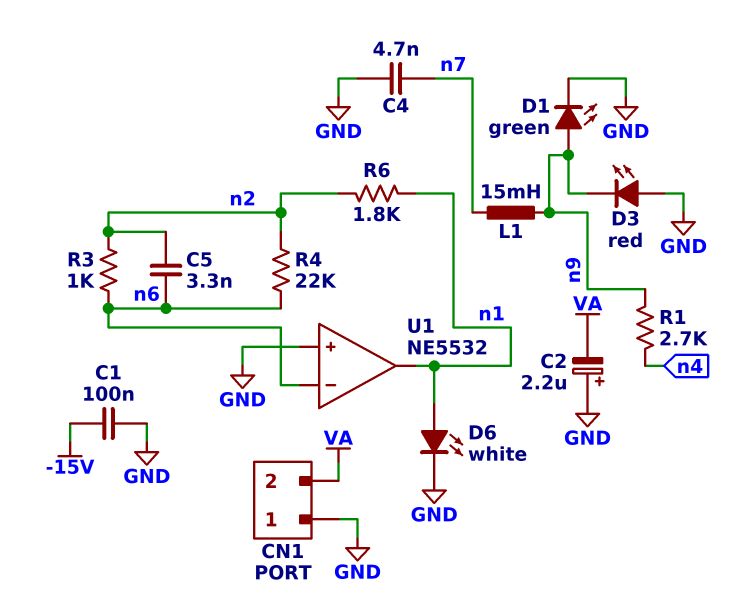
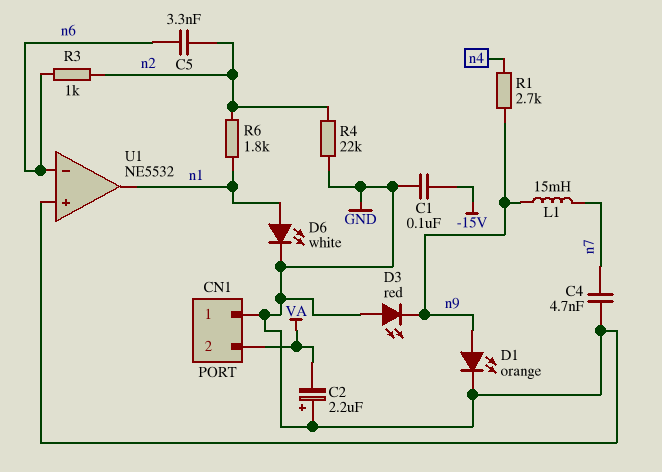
D1: LED green (A n9, K GND) -> LED orange (A n9, K GND)
R4: 22k (n2, n6) -> 22k (GND, n2)

